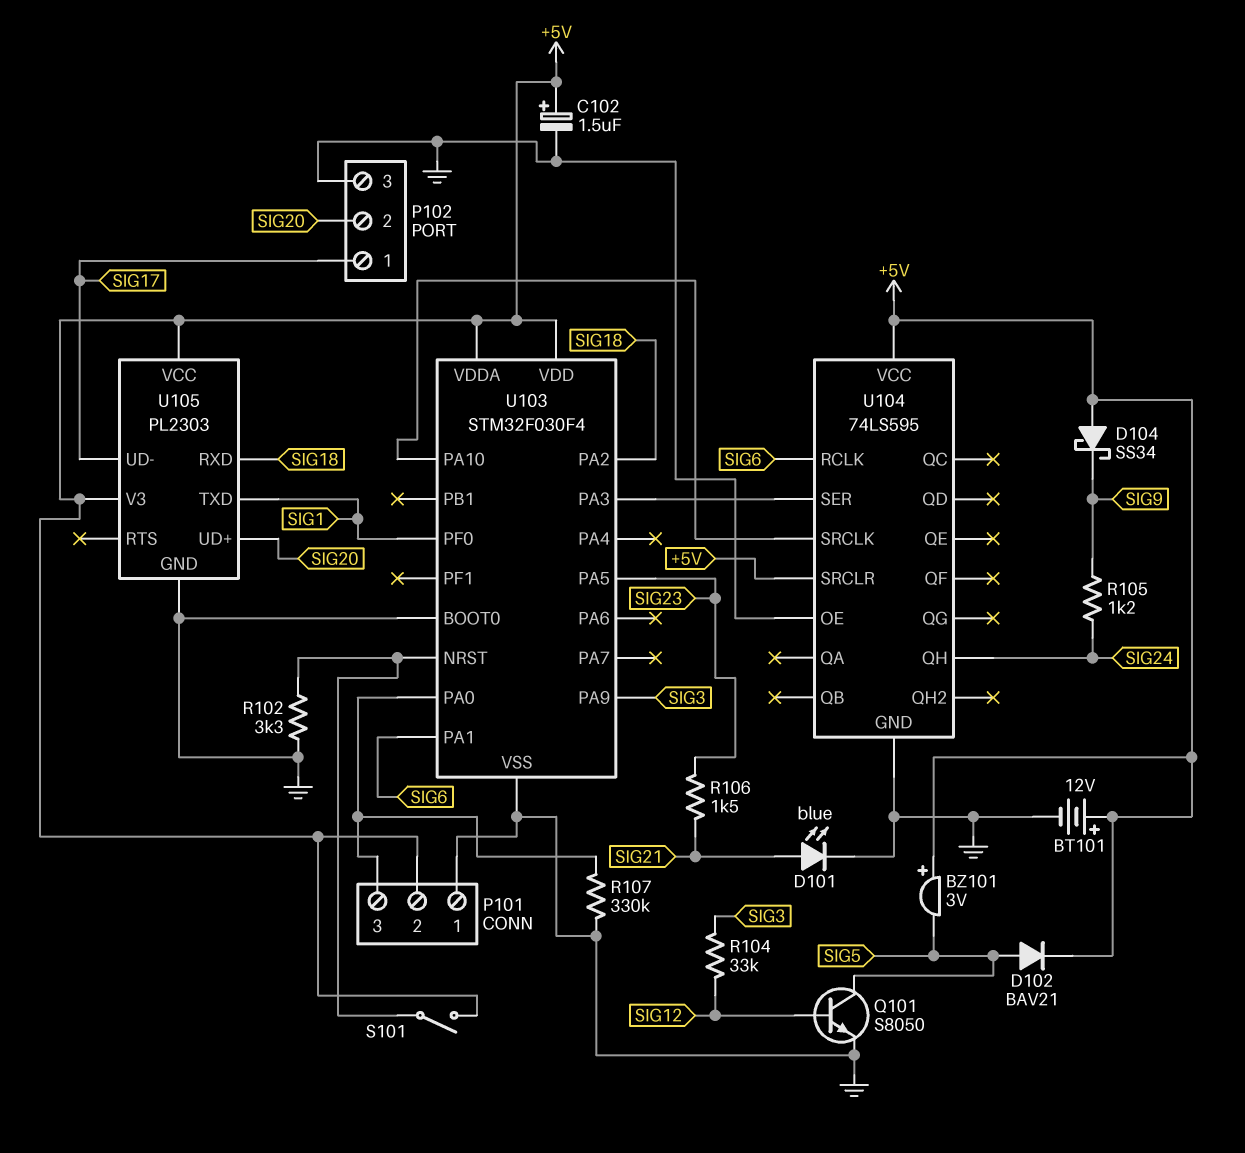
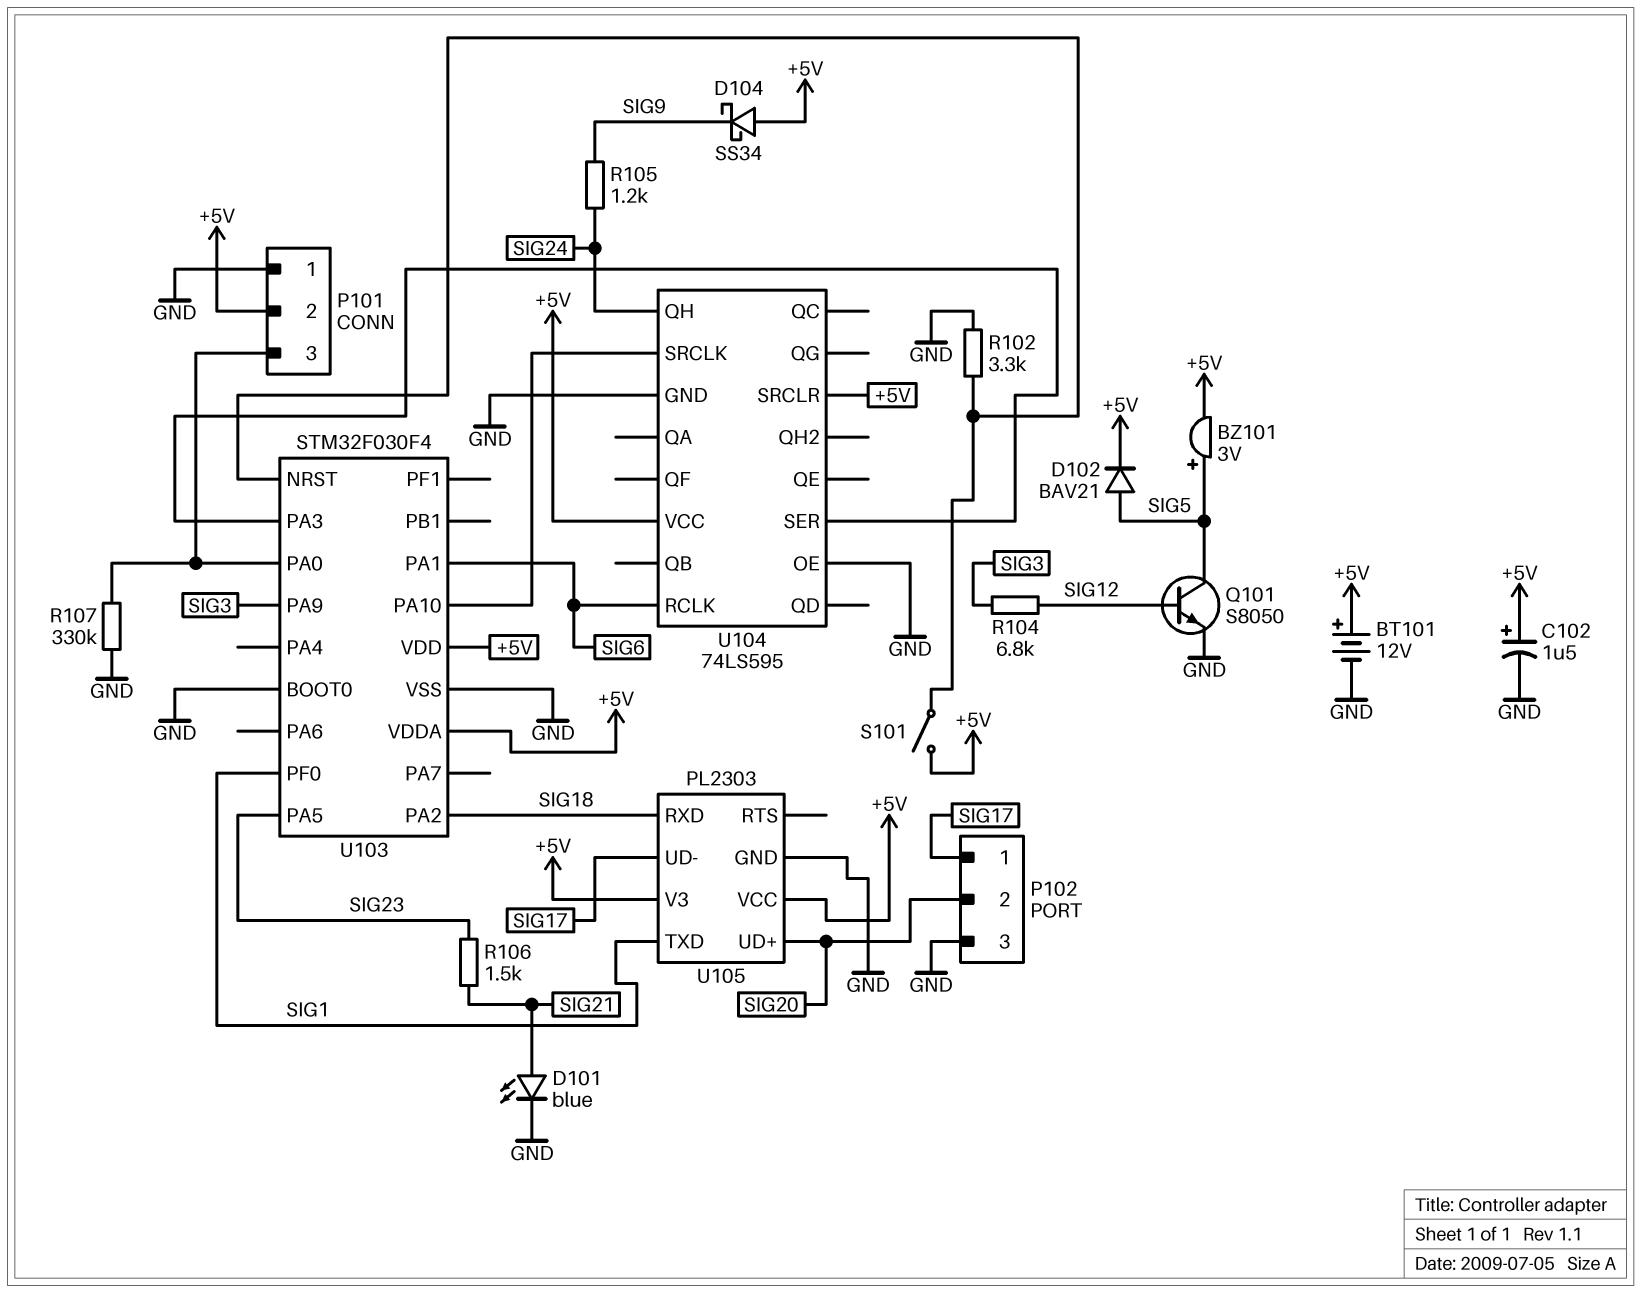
BZ101: buzzer 3V (plus +5V, minus SIG5) -> buzzer 3V (plus SIG5, minus +5V)
R104: 33k (SIG3, SIG12) -> 6.8k (SIG3, SIG12)

